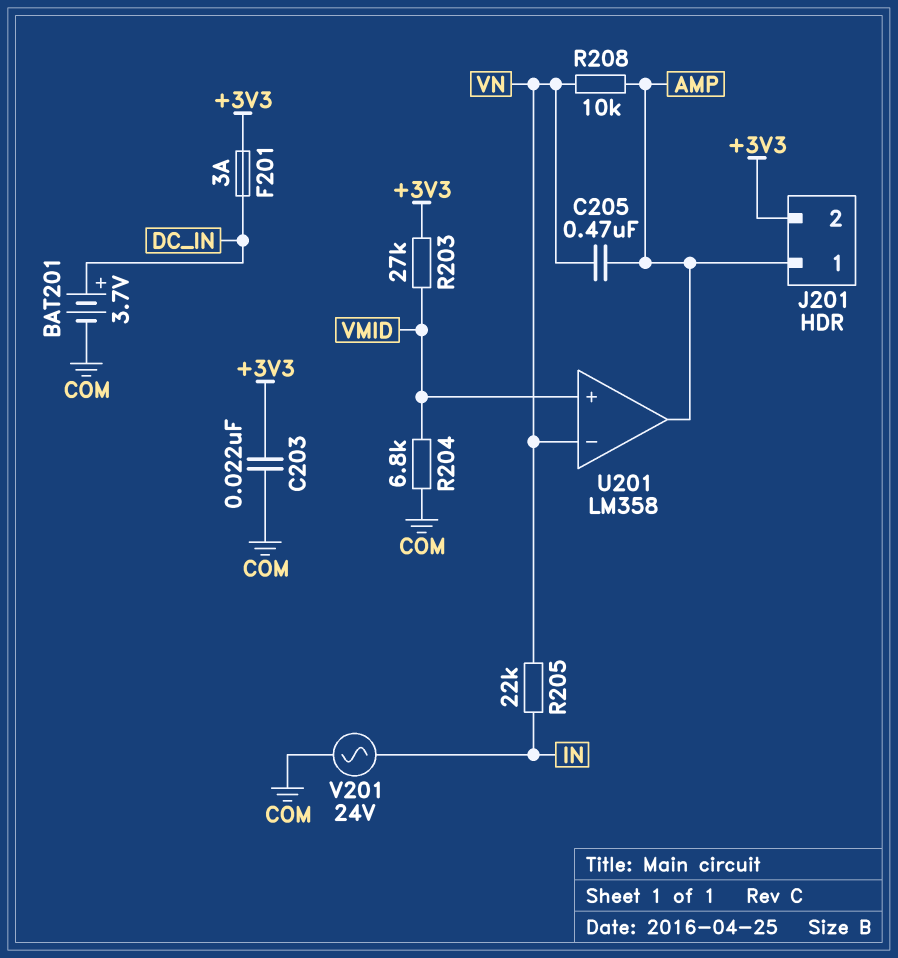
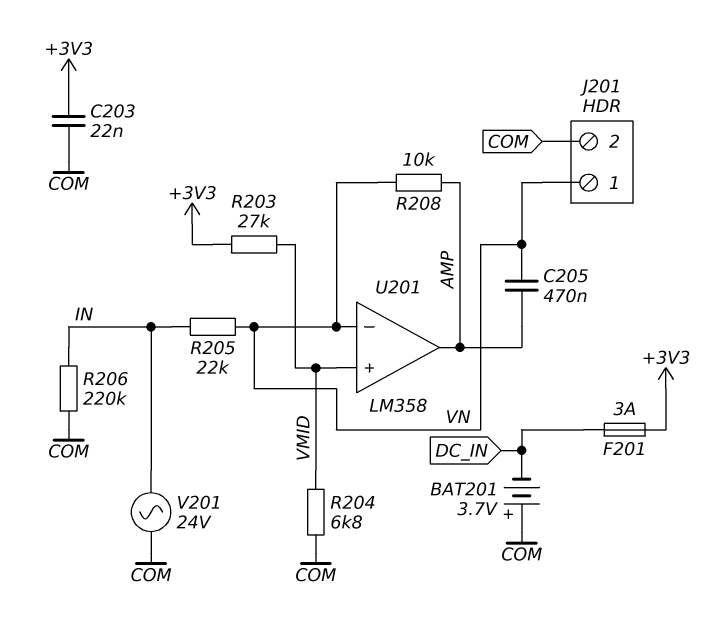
BAT201: 3.7V (plus DC_IN, minus COM) -> 3.7V (plus COM, minus DC_IN)
J201 pin 1: AMP -> VN
J201 pin 2: +3V3 -> COM
R206: none -> 220k (COM, IN)

